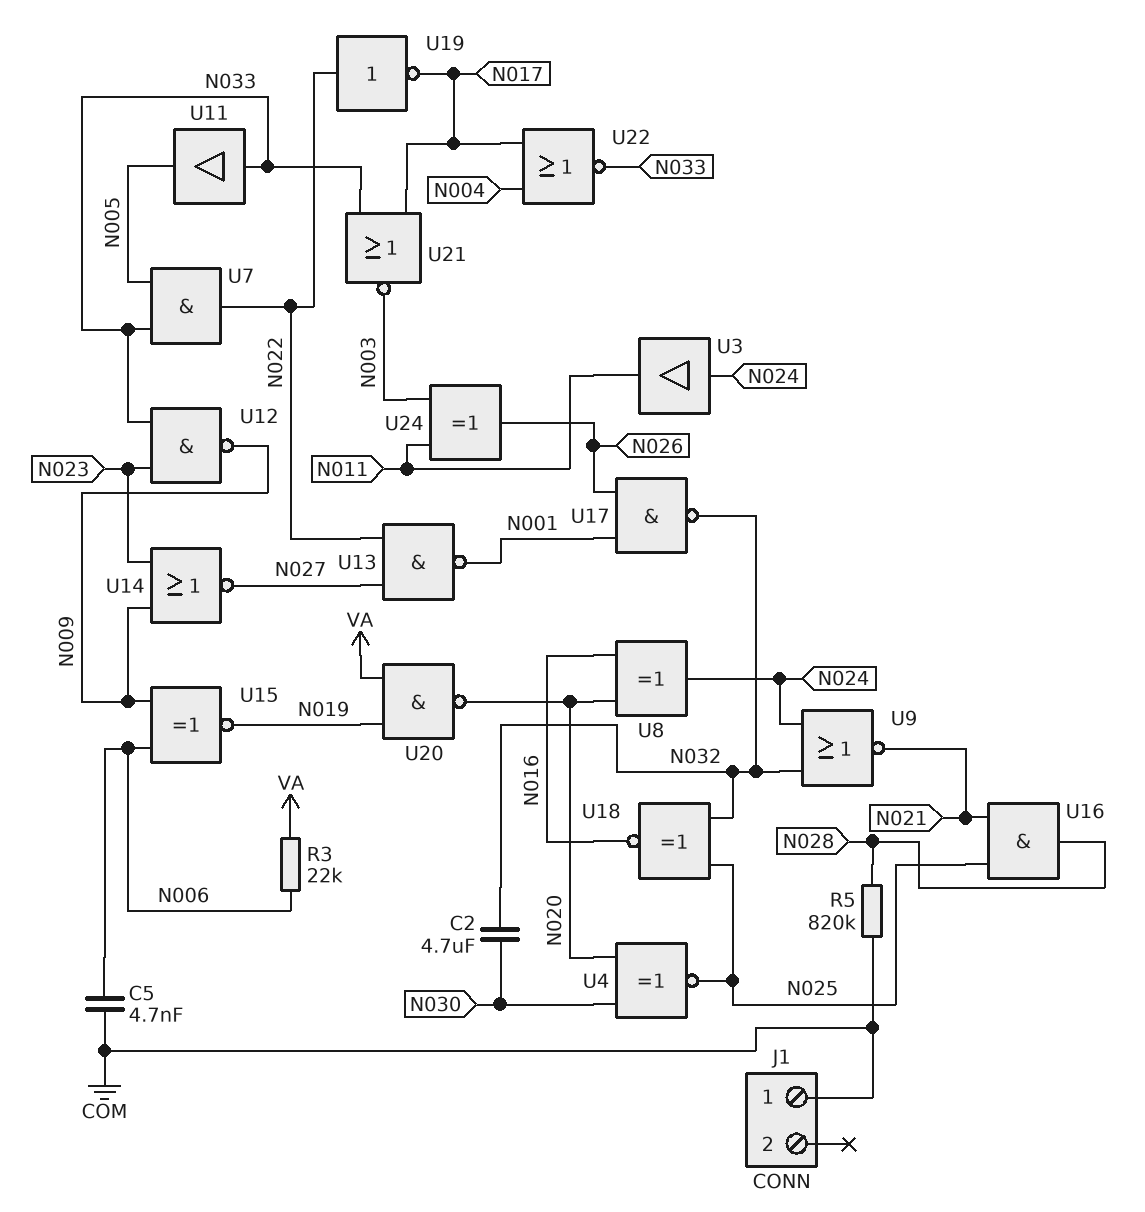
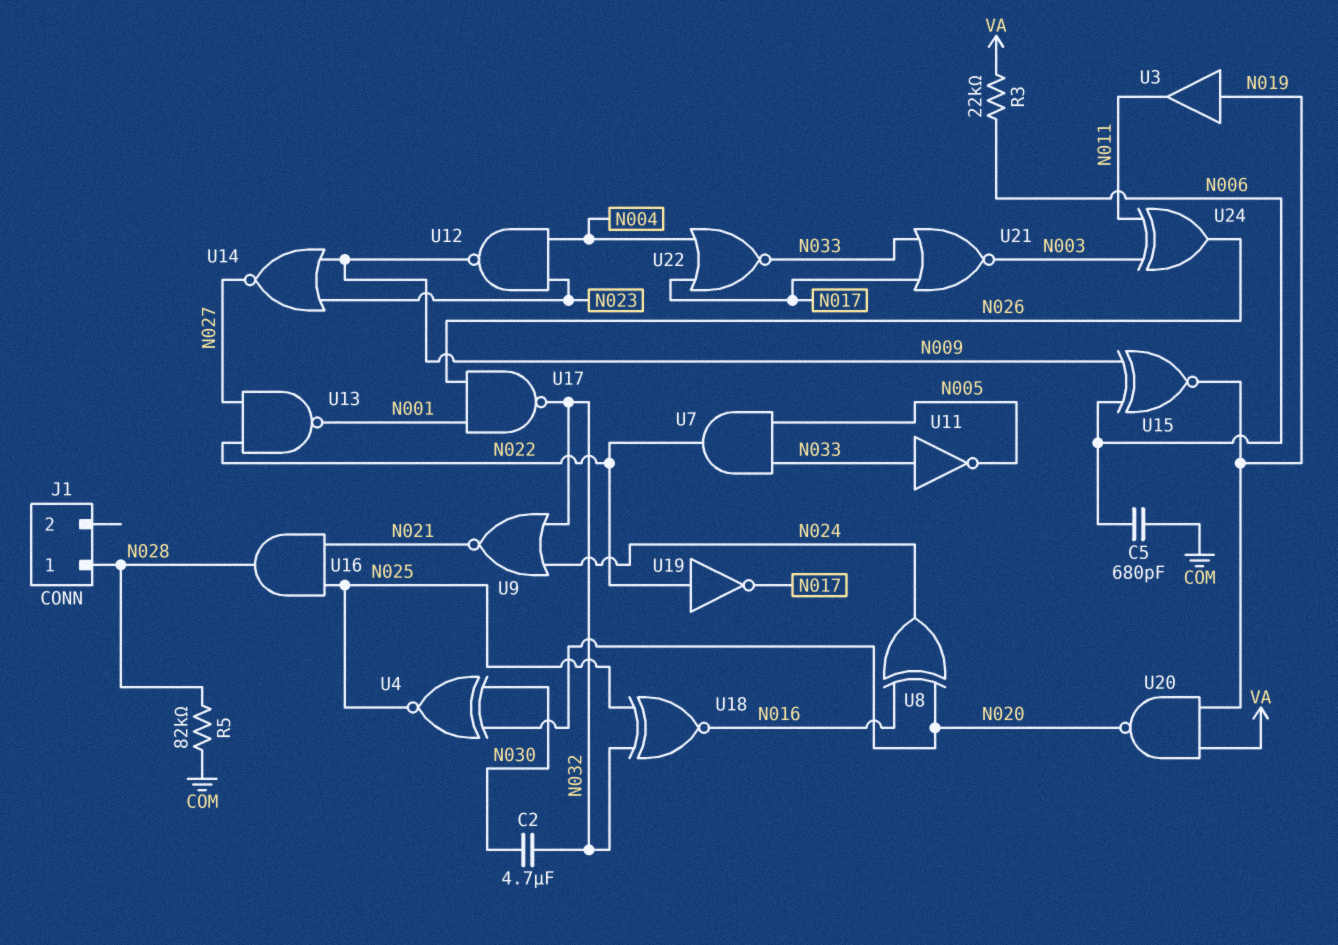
C5: 4.7nF (COM, N006) -> 680pF (COM, N006)
J1 pin 1: COM -> N028
R5: 820k (COM, N028) -> 82k (COM, N028)
U3: buffer (in N024, out N011) -> buffer (in N019, out N011)
U11: buffer (in N033, out N005) -> NOT (in N033, out N005)
U12: NAND (in N023, in N033, out N009) -> NAND (in N004, in N023, out N009)

